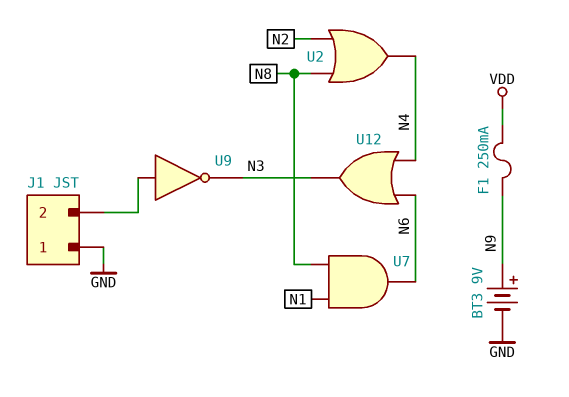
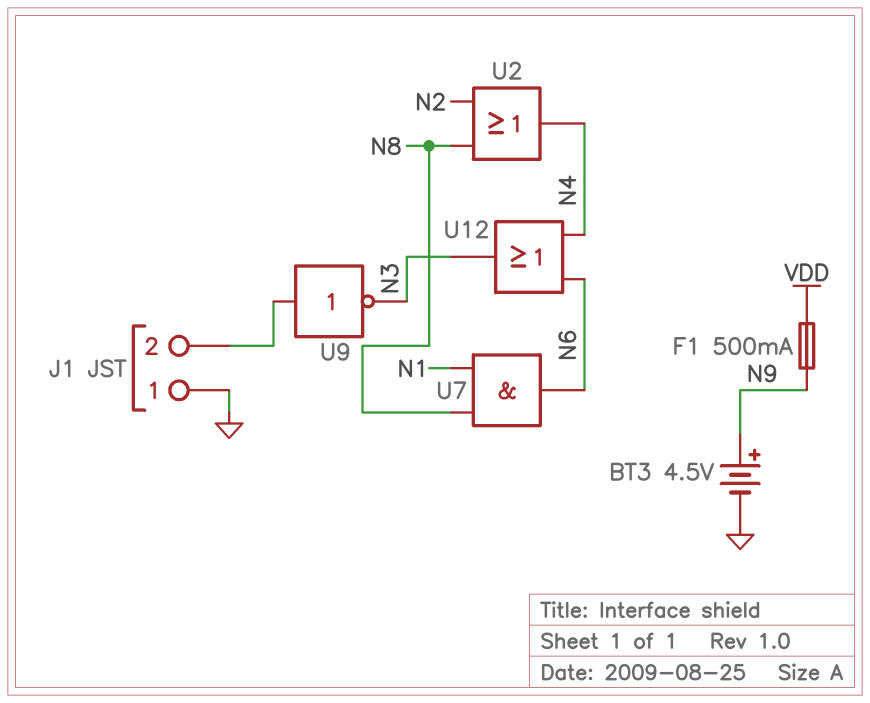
BT3: 9V (plus N9, minus GND) -> 4.5V (plus N9, minus GND)
F1: 250mA (N9, VDD) -> 500mA (N9, VDD)

